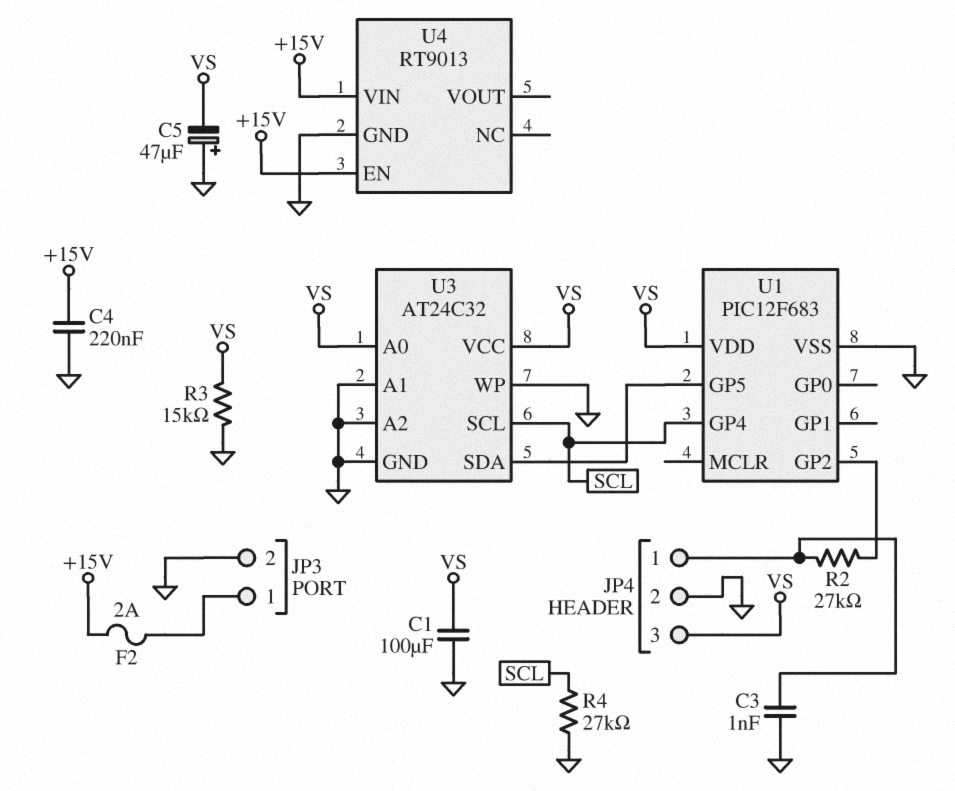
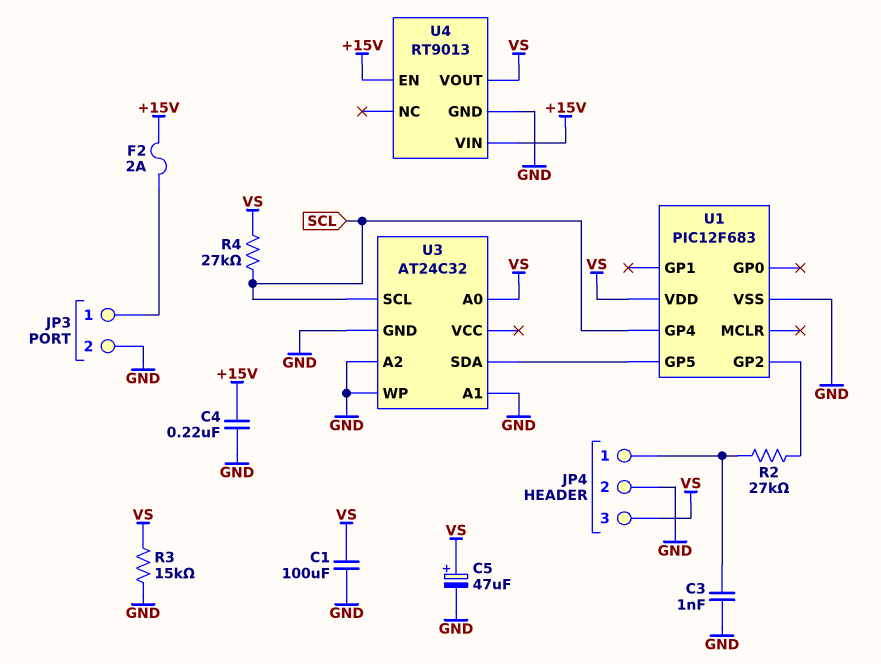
C5: 47uF (plus GND, minus VS) -> 47uF (plus VS, minus GND)
R4: 27k (GND, SCL) -> 27k (SCL, VS)
U3 pin VCC: VS -> none
U4 pin VOUT: none -> VS

